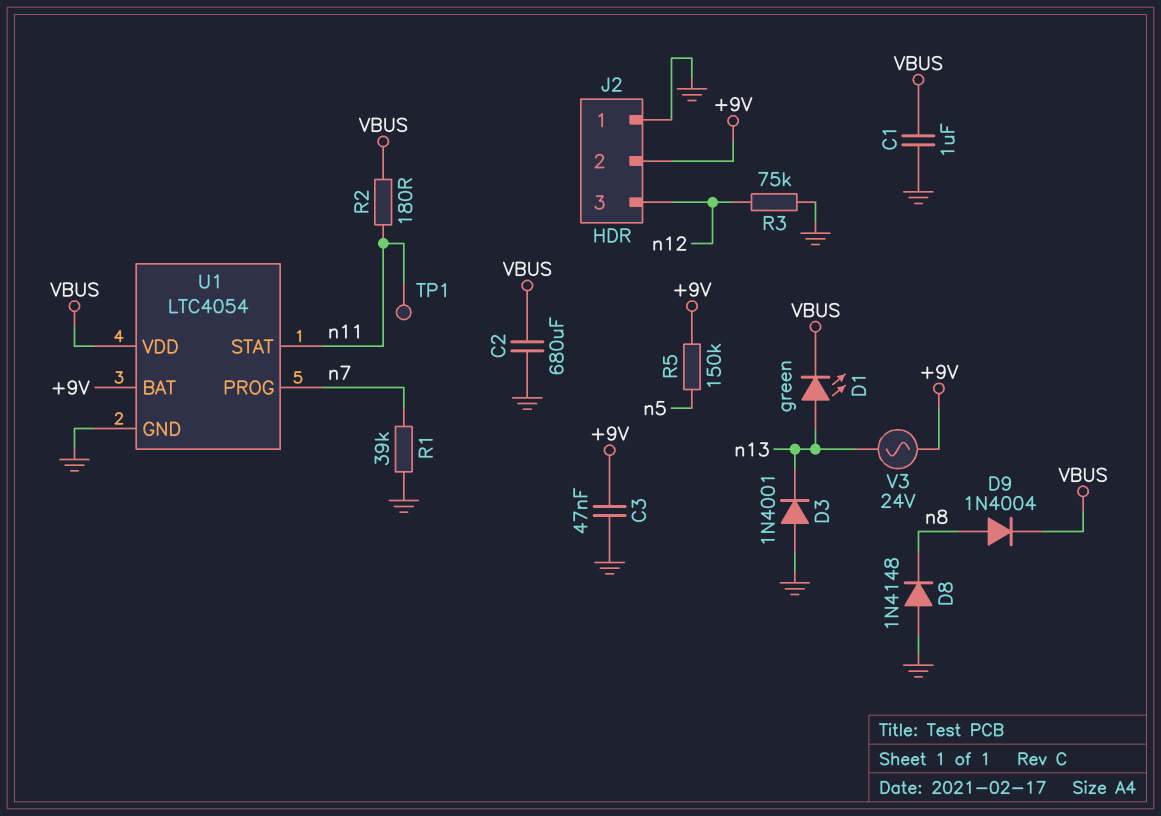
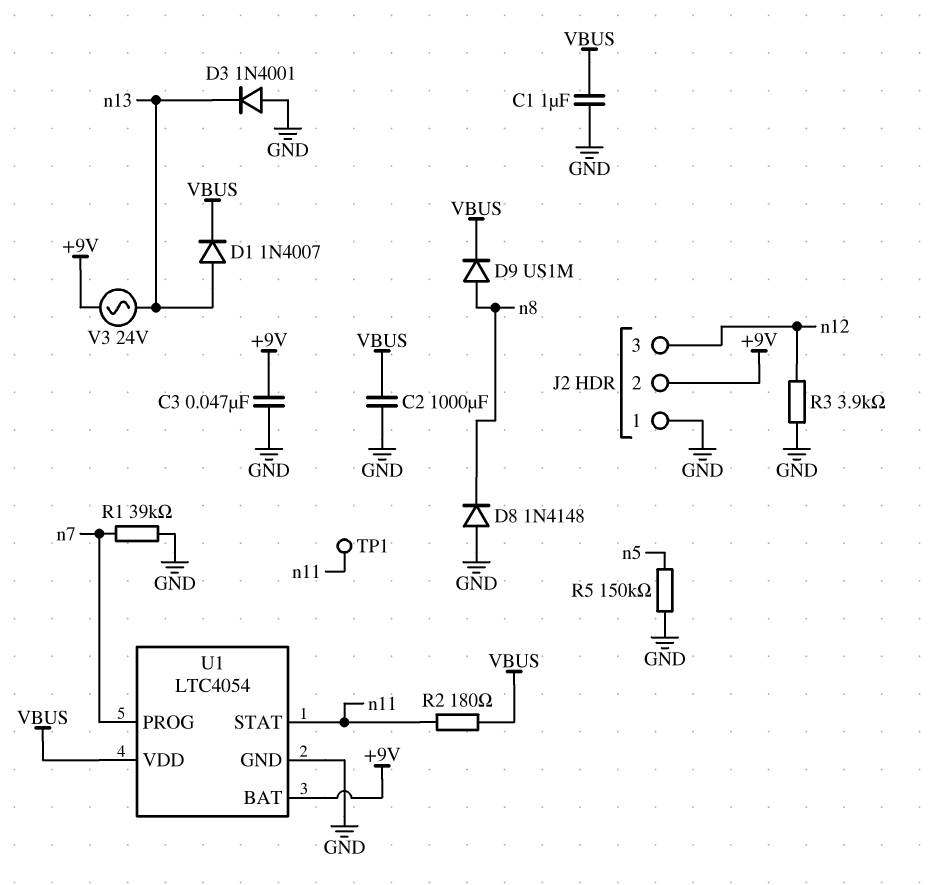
C2: 680uF (GND, VBUS) -> 1000uF (GND, VBUS)
D1: LED green (A n13, K VBUS) -> diode 1N4007 (A n13, K VBUS)
D9: diode 1N4004 (A n8, K VBUS) -> diode US1M (A n8, K VBUS)
R3: 75k (GND, n12) -> 3.9k (GND, n12)
R5: 150k (+9V, n5) -> 150k (GND, n5)

